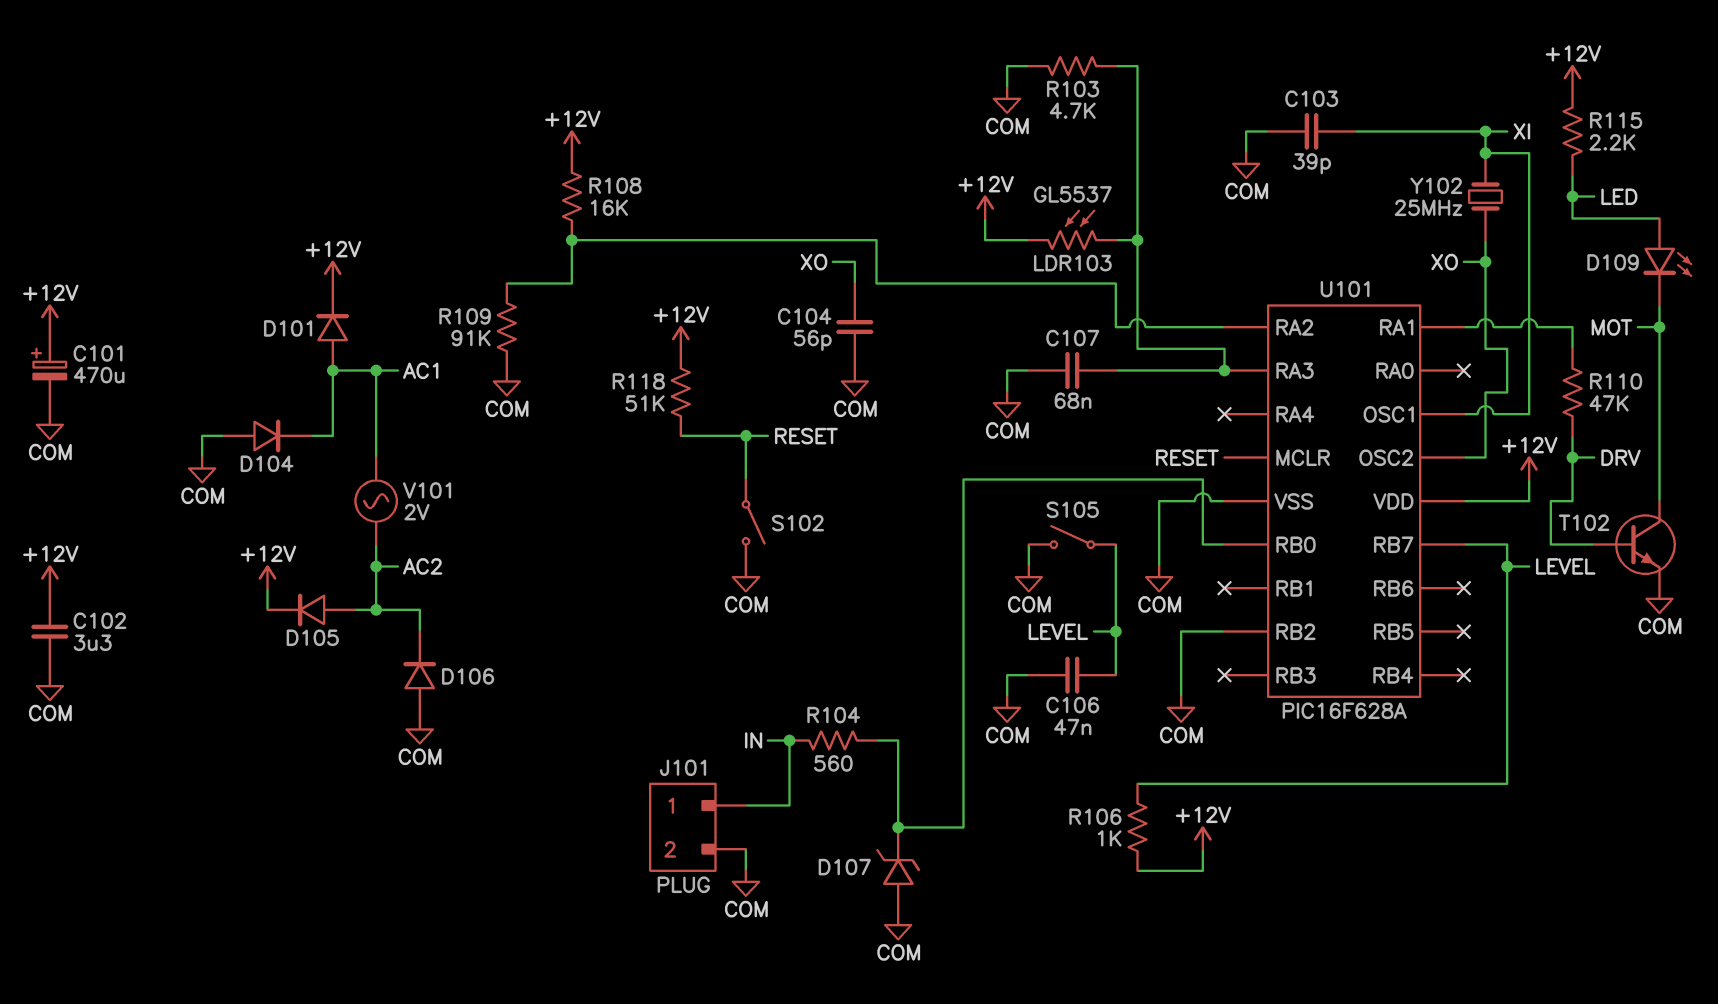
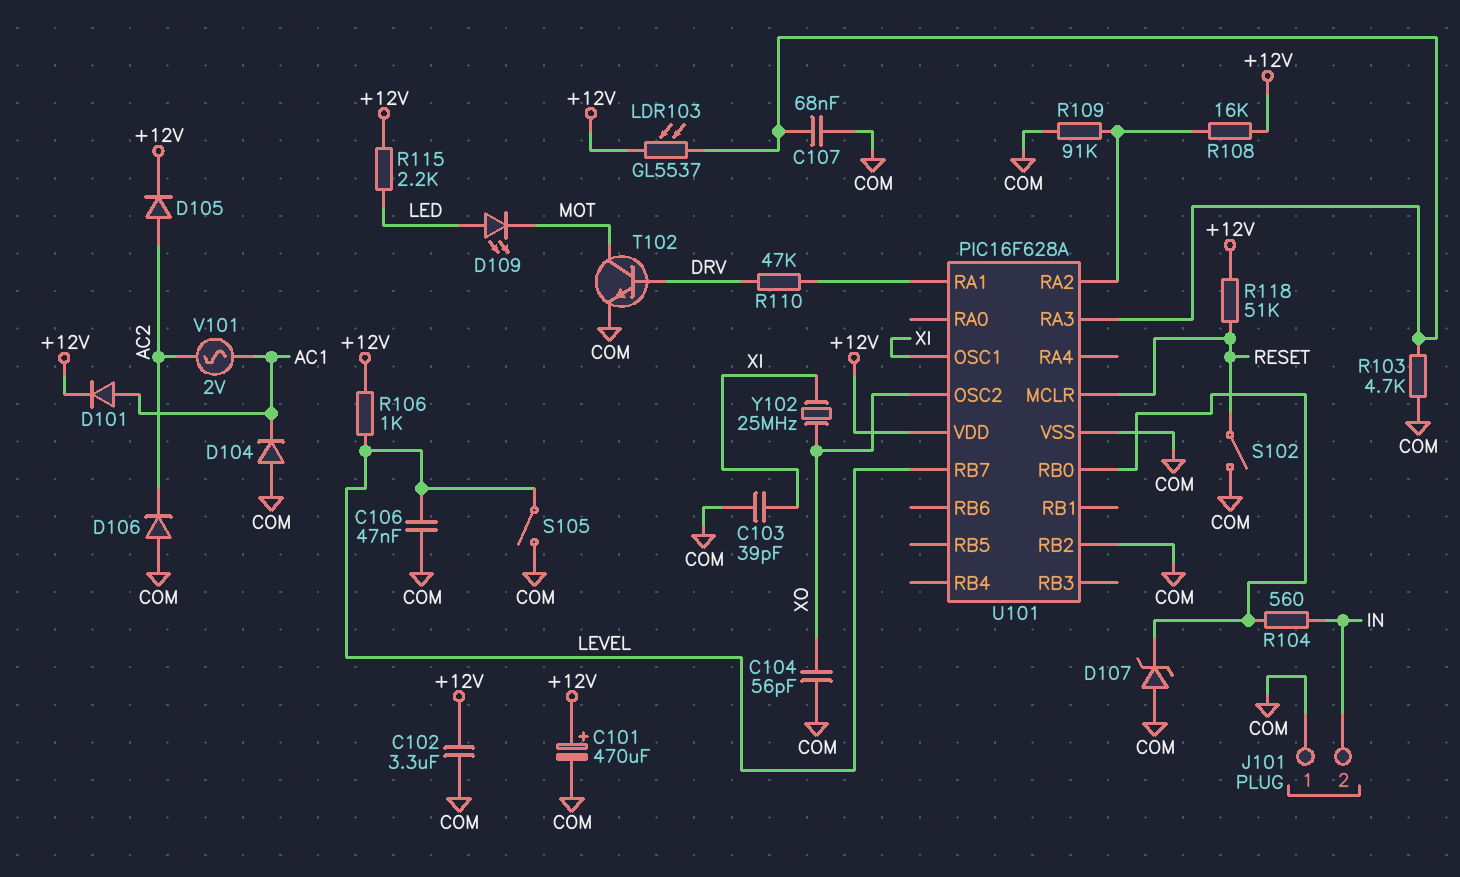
J101 pin 1: IN -> COM
J101 pin 2: COM -> IN

